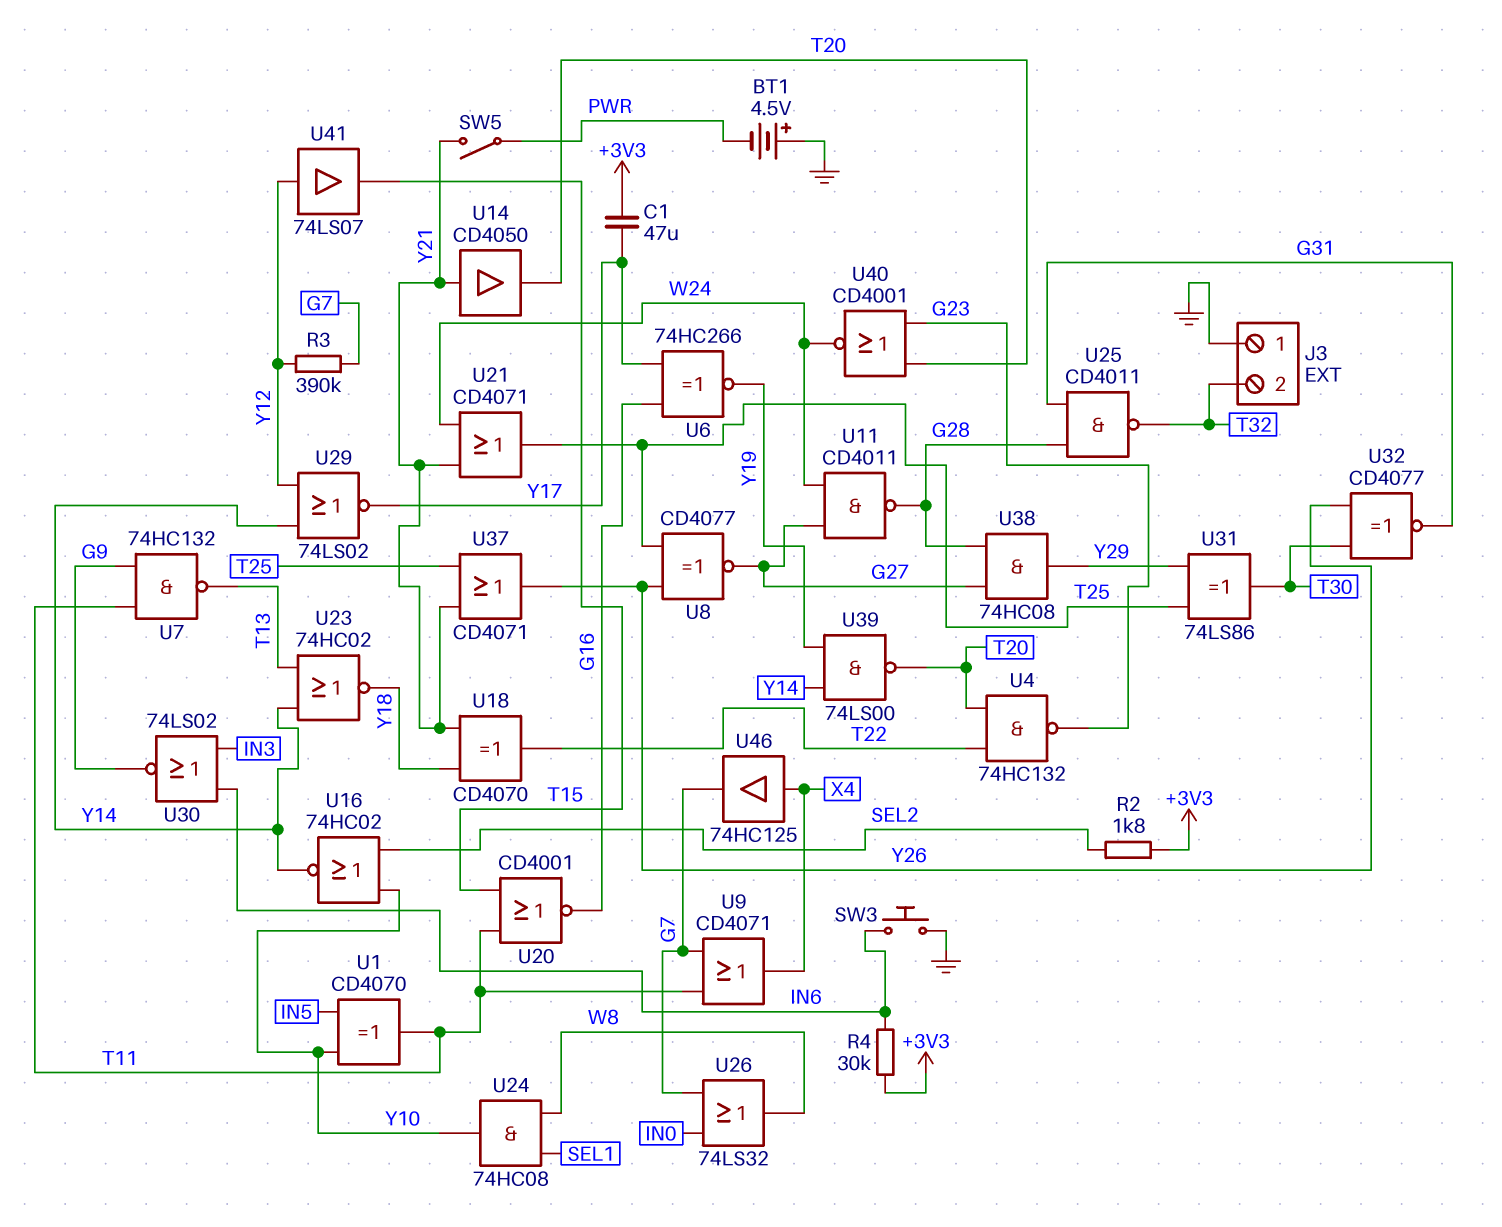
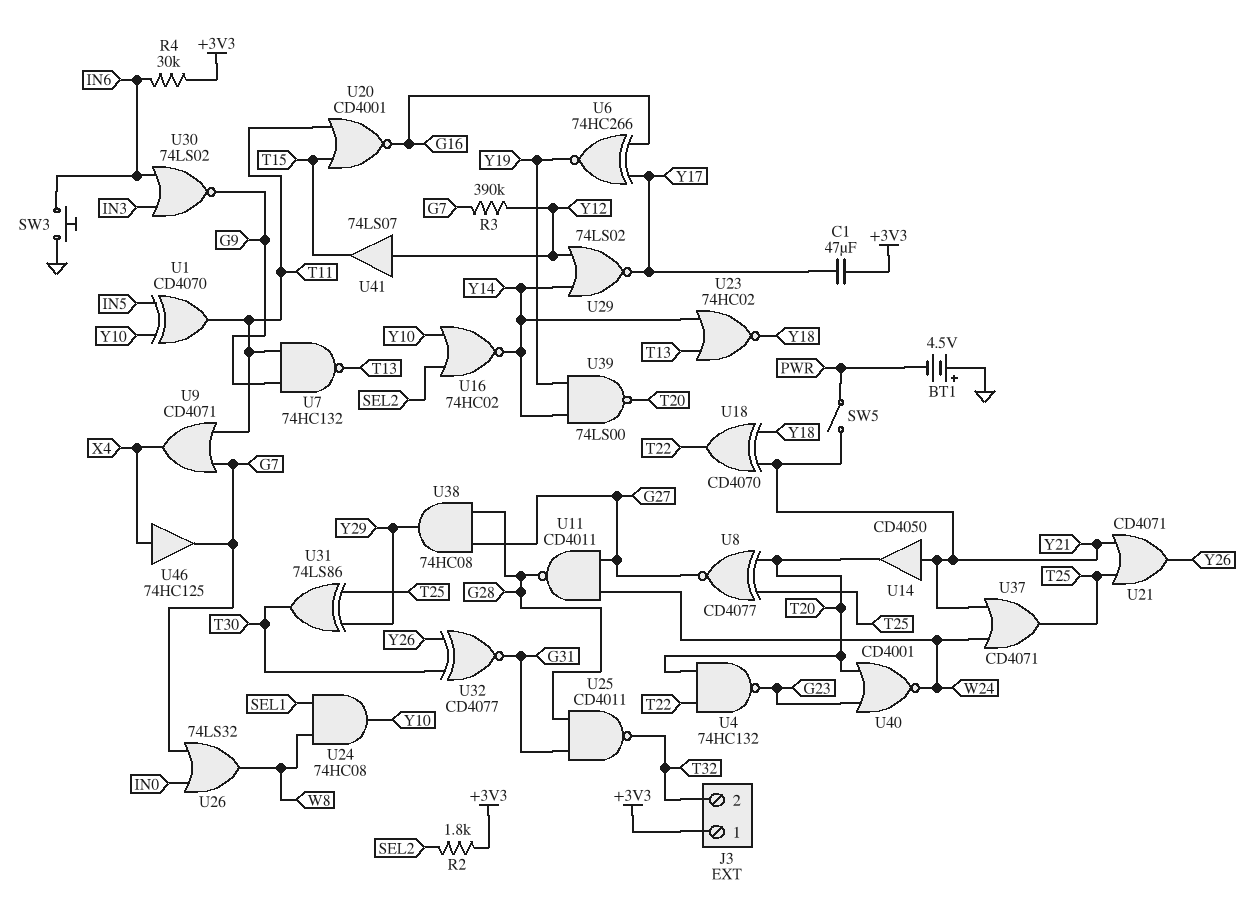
J3 pin 1: GND -> +3V3
U8: XNOR CD4077 (in T25, in Y26, out G27) -> XNOR CD4077 (in T20, in T25, out G27)
U21: OR CD4071 (in W24, in Y21, out T25) -> OR CD4071 (in T25, in Y21, out Y26)
U37: OR CD4071 (in T25, in Y21, out Y26) -> OR CD4071 (in W24, in Y21, out T25)

